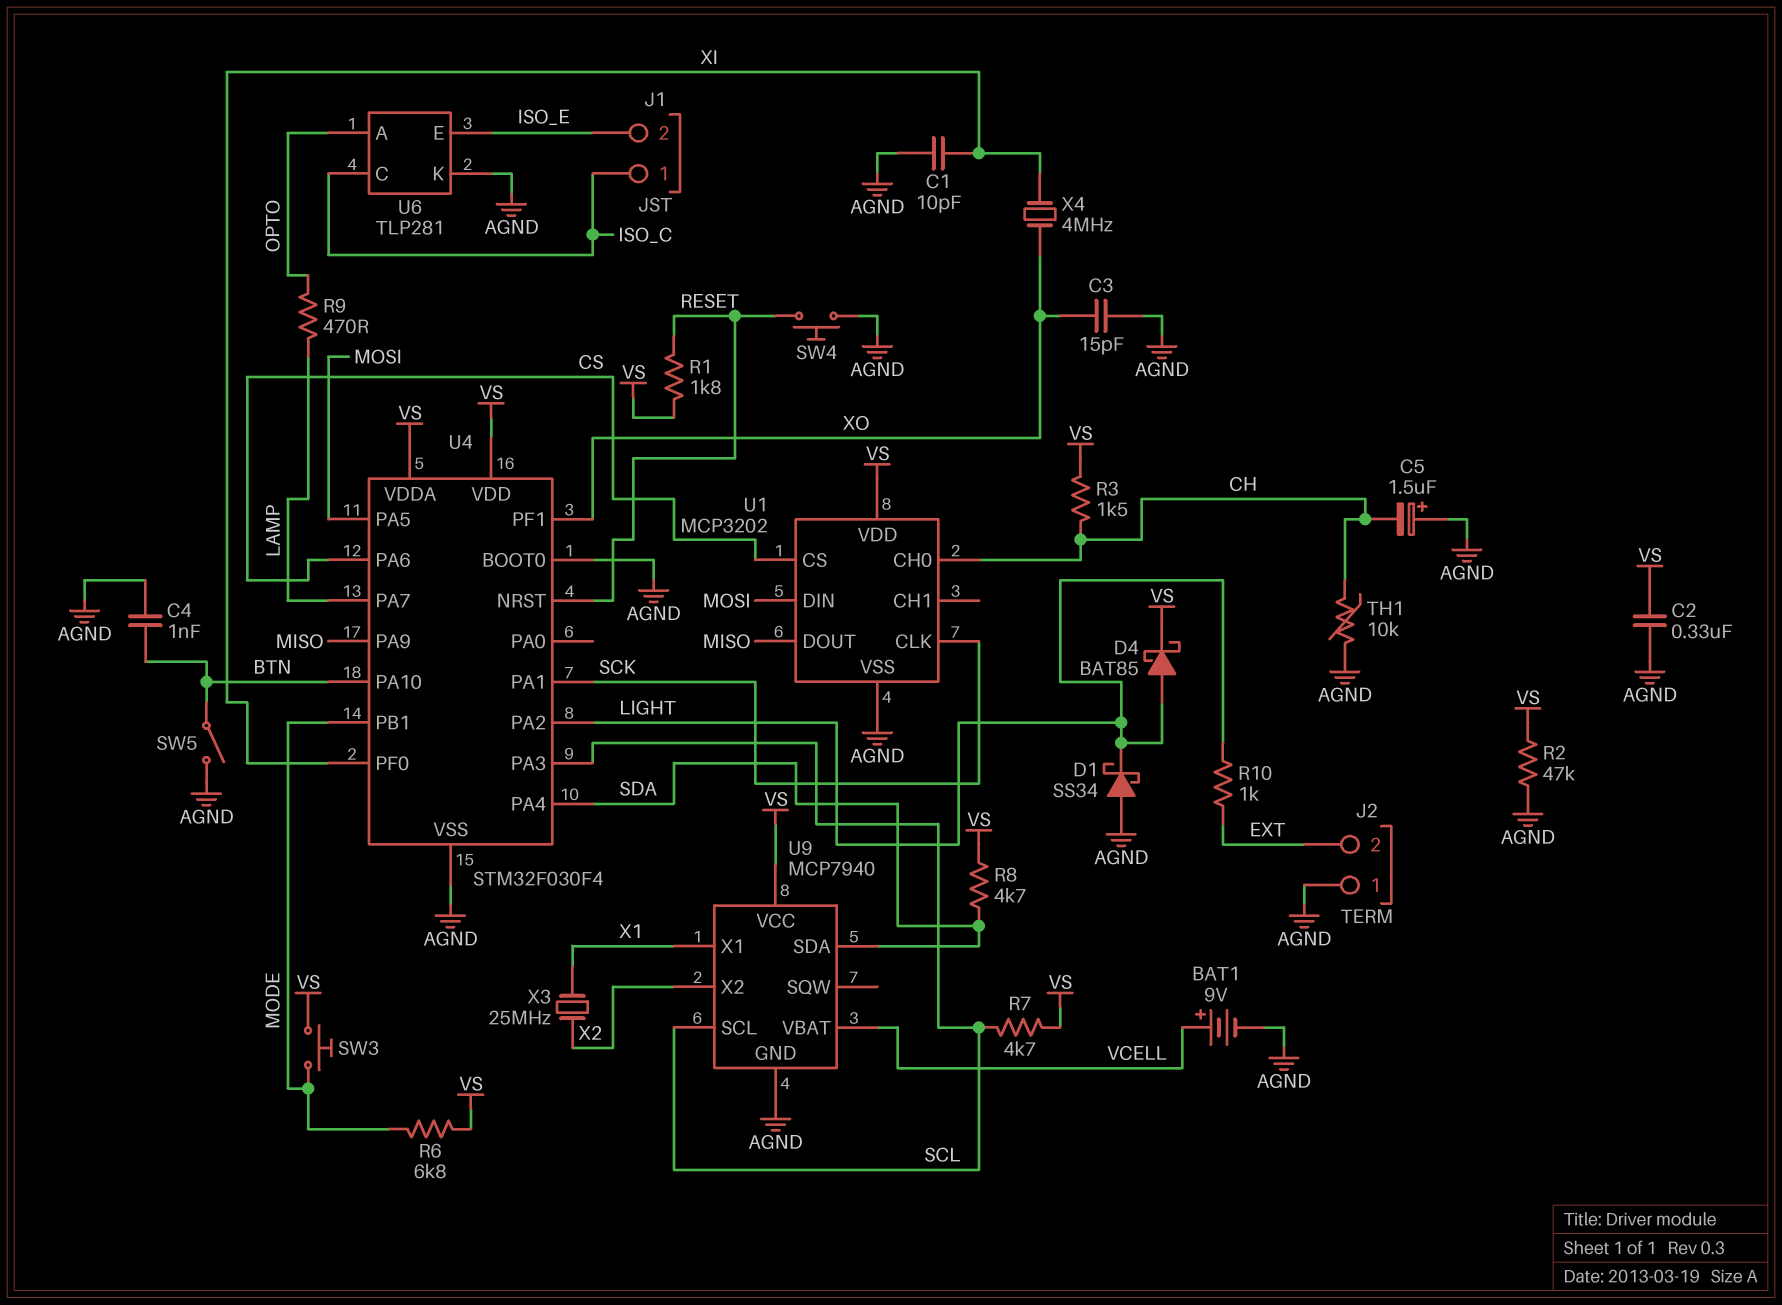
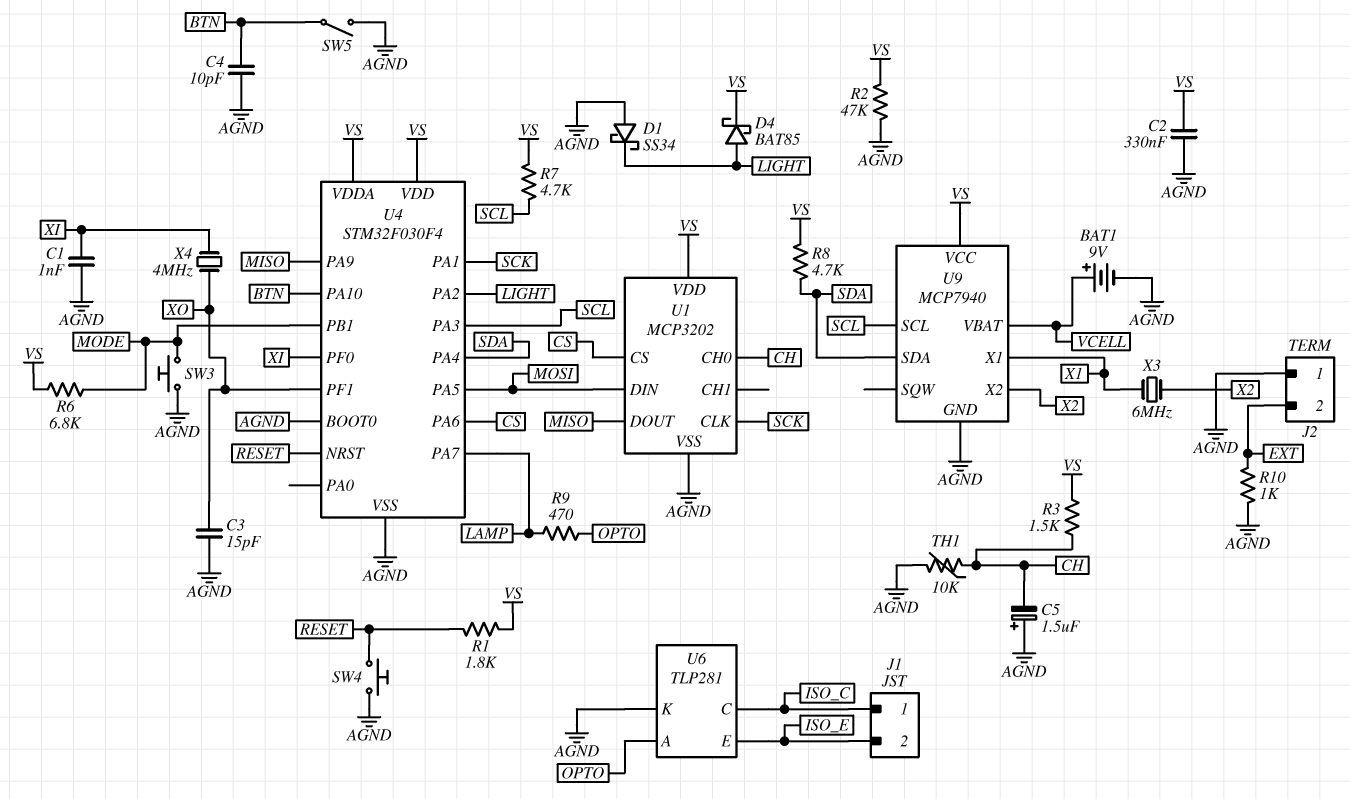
C1: 10pF (AGND, XI) -> 1nF (AGND, XI)
C4: 1nF (AGND, BTN) -> 10pF (AGND, BTN)
R10: 1k (EXT, LIGHT) -> 1k (AGND, EXT)
SW3: button (MODE, VS) -> button (AGND, MODE)
X3: 25MHz (X1, X2) -> 6MHz (X1, X2)

